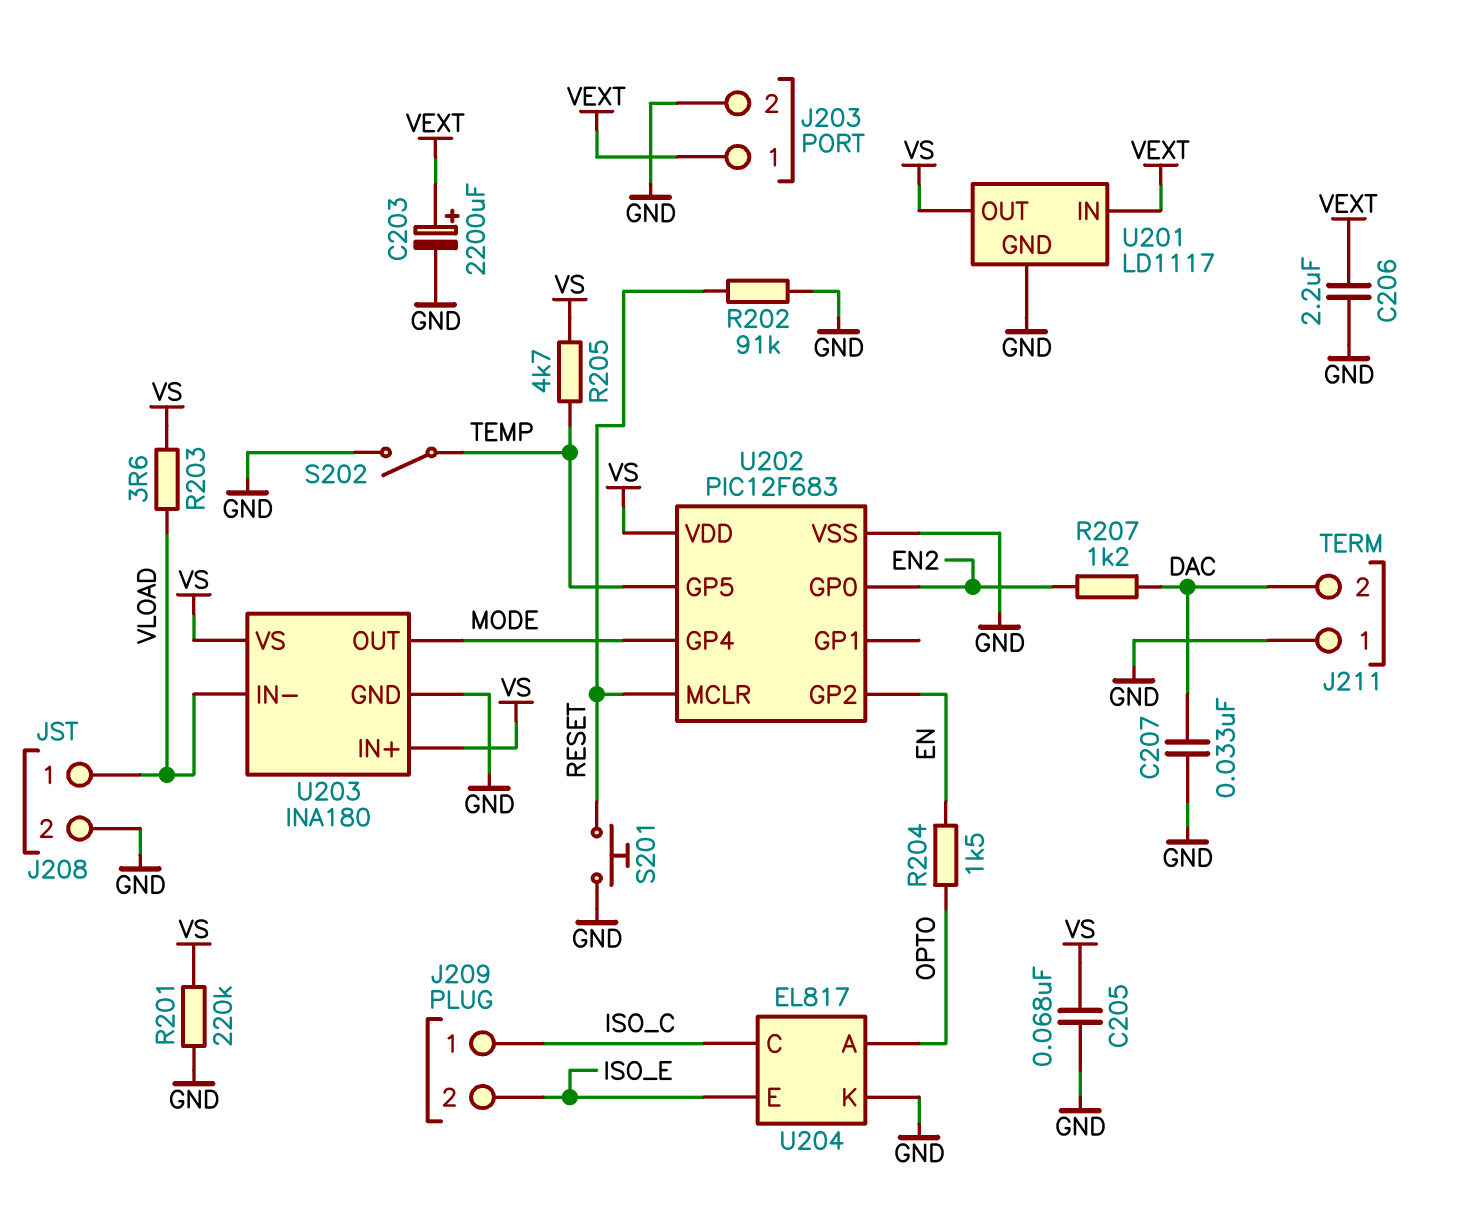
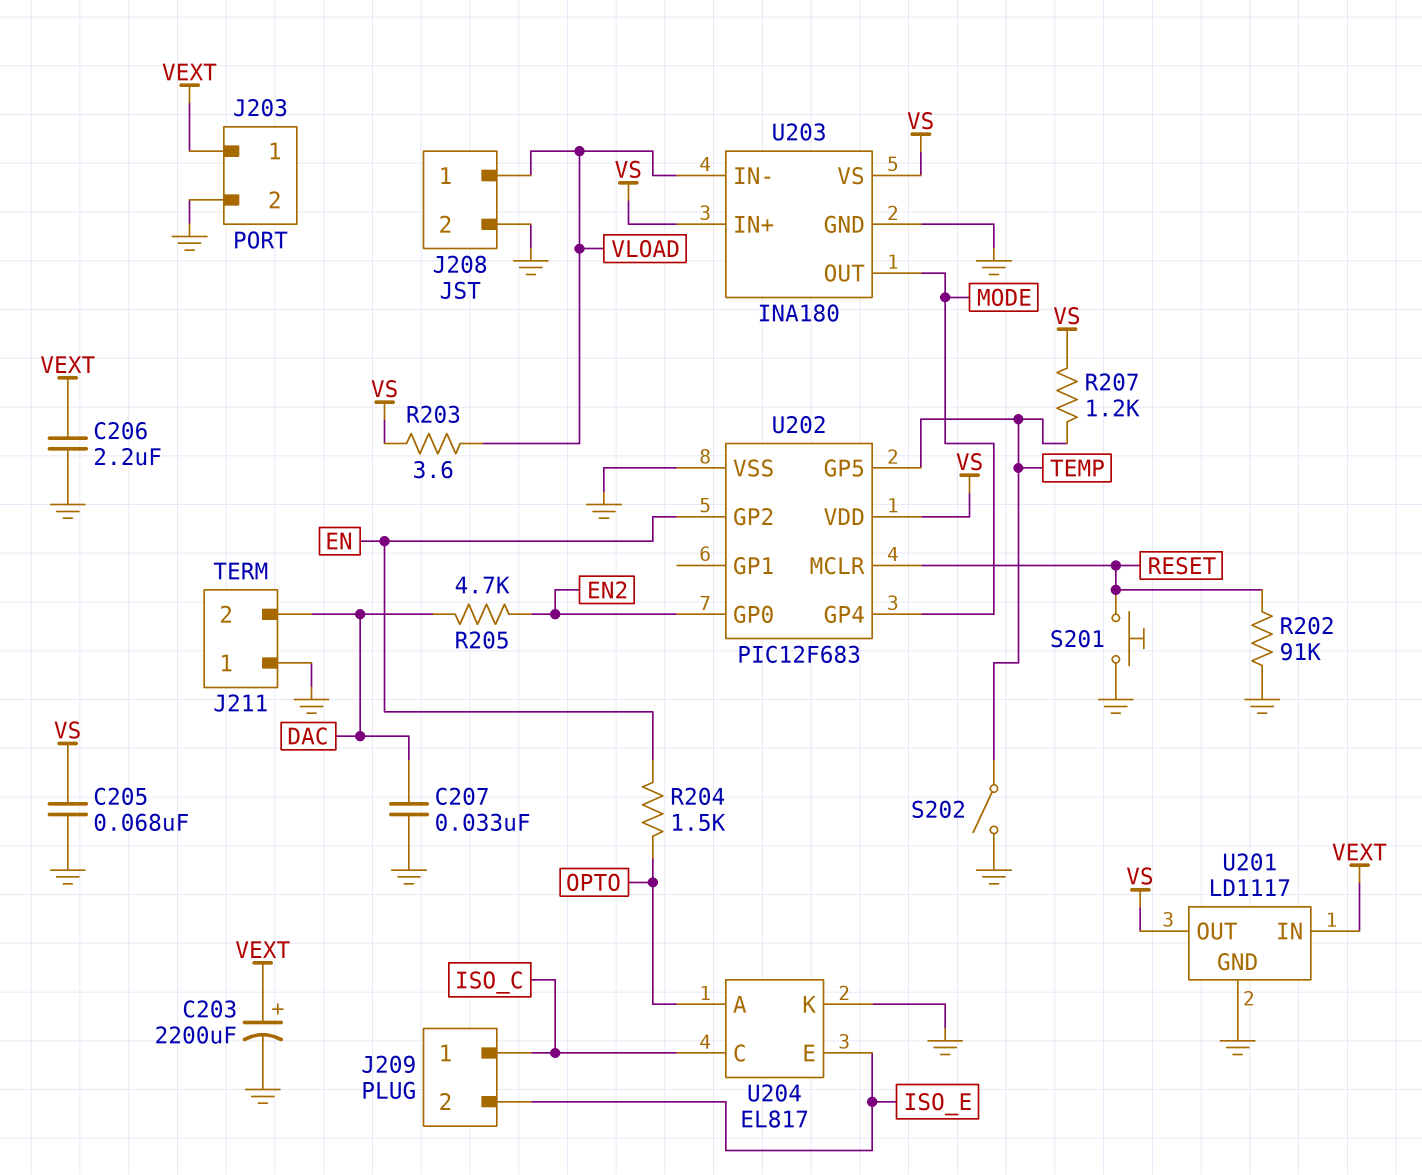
R201: 220k (GND, VS) -> none
R205: 4.7k (TEMP, VS) -> 4.7k (DAC, EN2)
R207: 1.2k (DAC, EN2) -> 1.2k (TEMP, VS)

